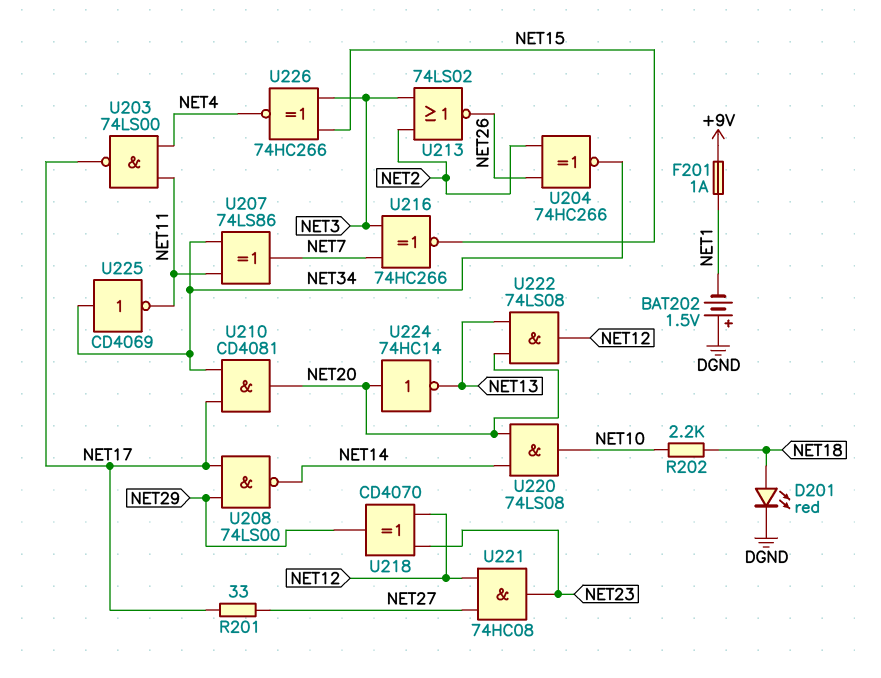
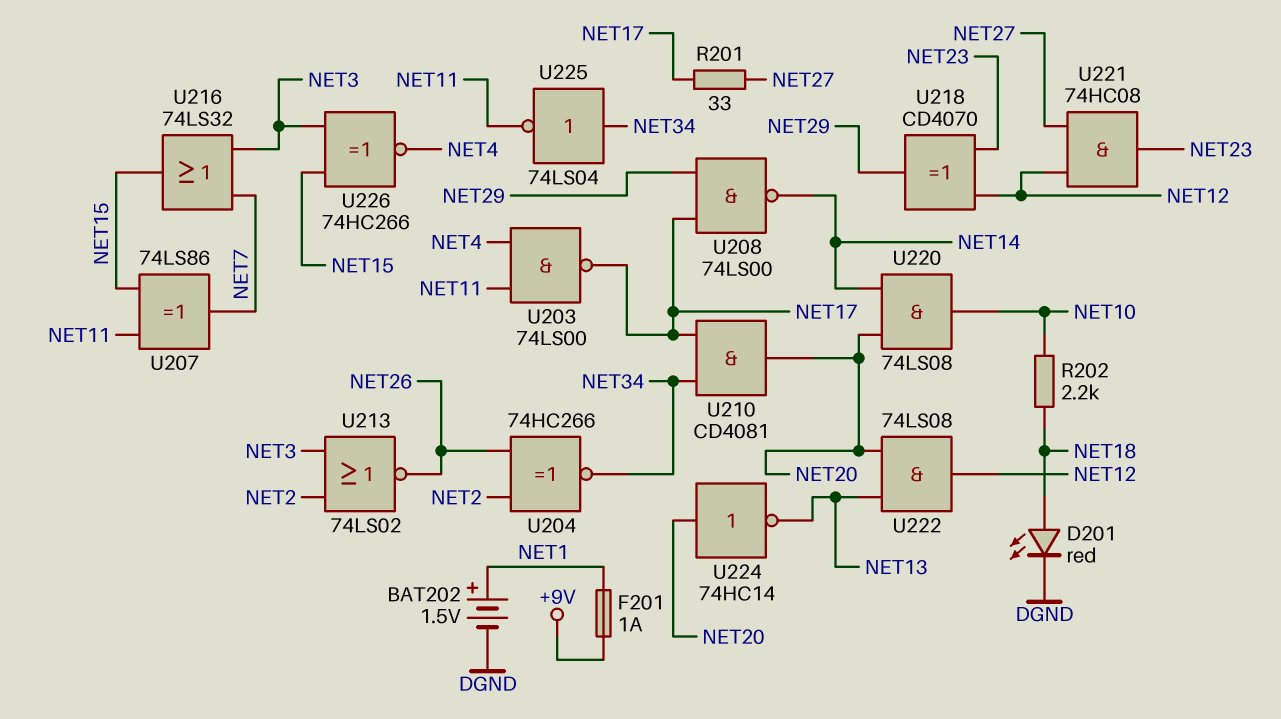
BAT202: 1.5V (plus DGND, minus NET1) -> 1.5V (plus NET1, minus DGND)
U207: XOR 74LS86 (in NET11, in NET34, out NET7) -> XOR 74LS86 (in NET11, in NET15, out NET7)
U216: XNOR 74HC266 (in NET3, in NET7, out NET15) -> OR 74LS32 (in NET3, in NET7, out NET15)
U225: NOT CD4069 (in NET34, out NET11) -> NOT 74LS04 (in NET34, out NET11)

